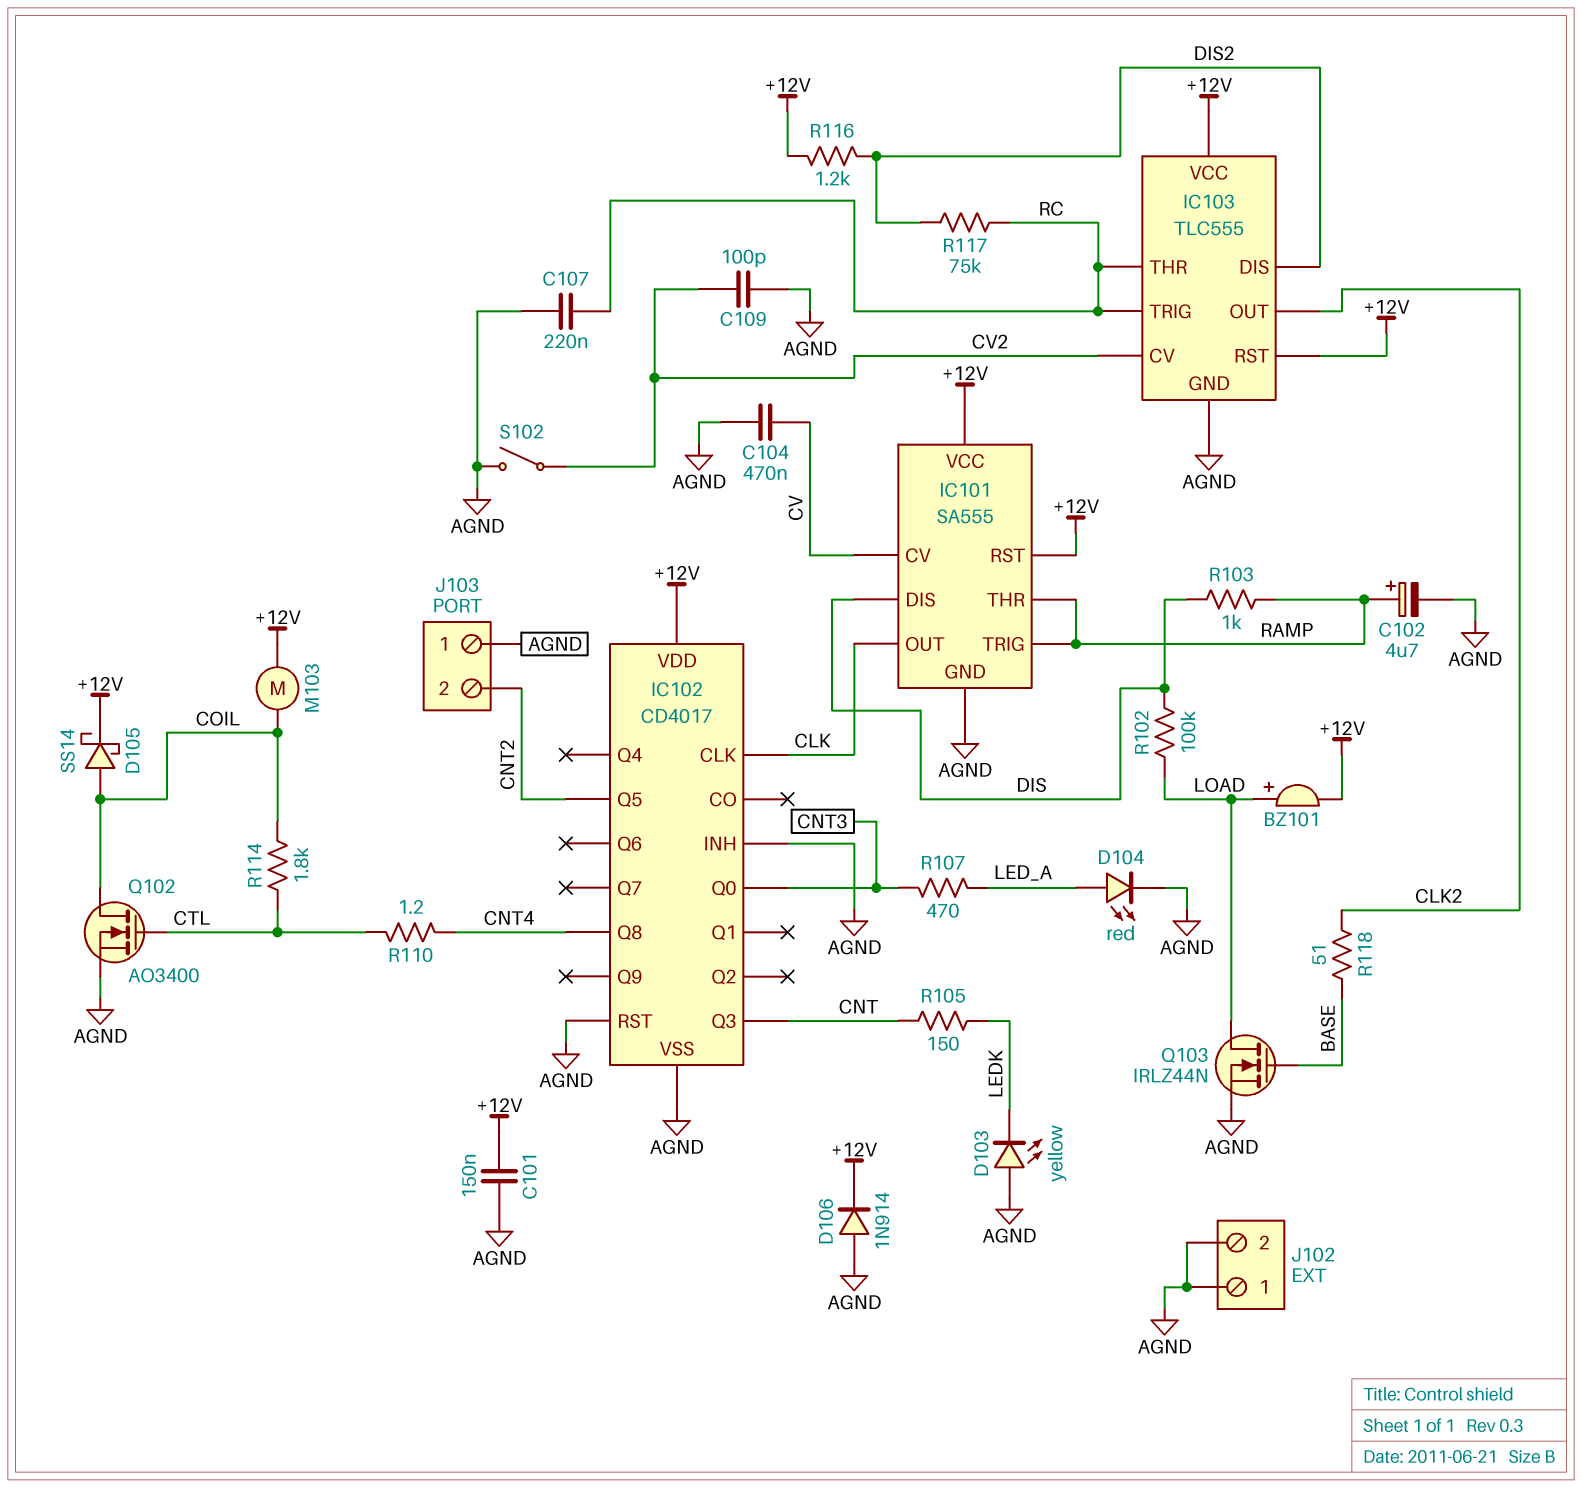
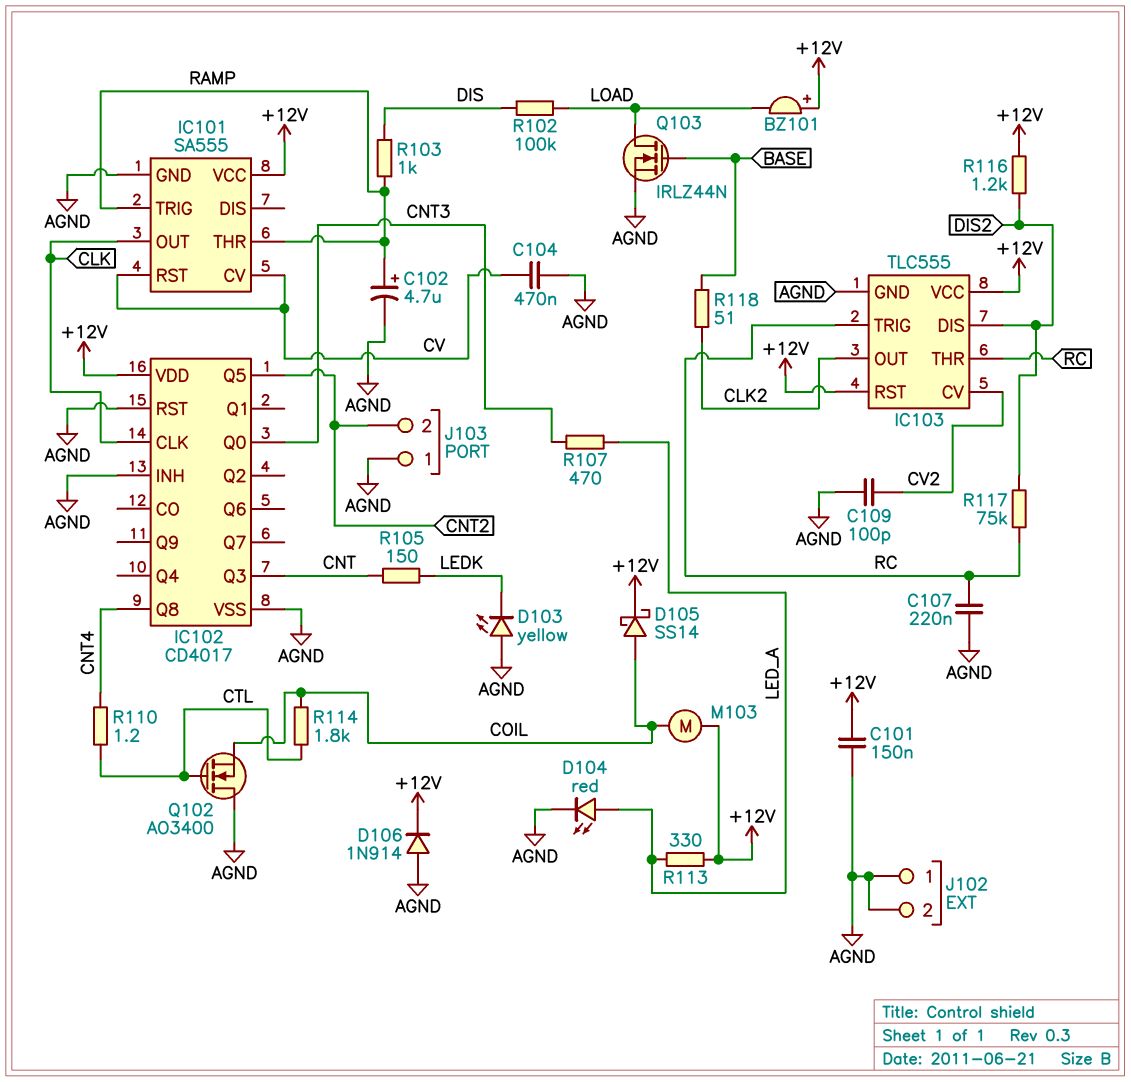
BZ101: buzzer (plus LOAD, minus +12V) -> buzzer (plus +12V, minus LOAD)
IC101 pin DIS: DIS -> none
IC101 pin RST: +12V -> CV
Q102: NMOS AO3400 (G CTL, D COIL, S AGND) -> NMOS AO3400 (G CTL, D AGND, S COIL)
R113: none -> 330 (+12V, LED_A)
S102: switch (AGND, CV2) -> none

